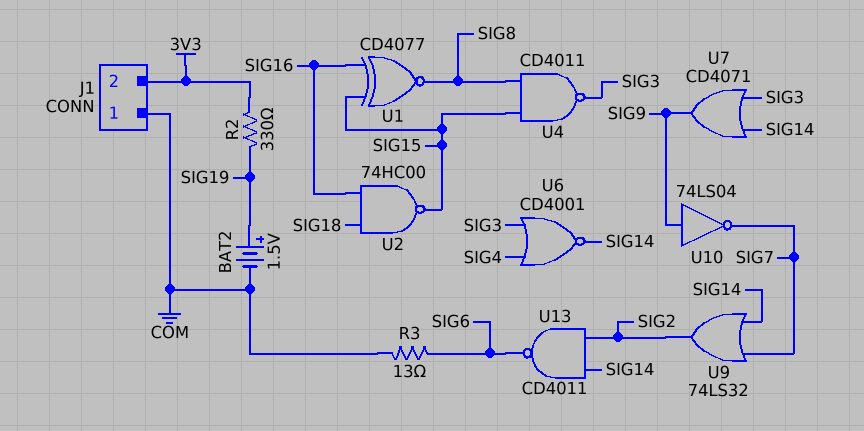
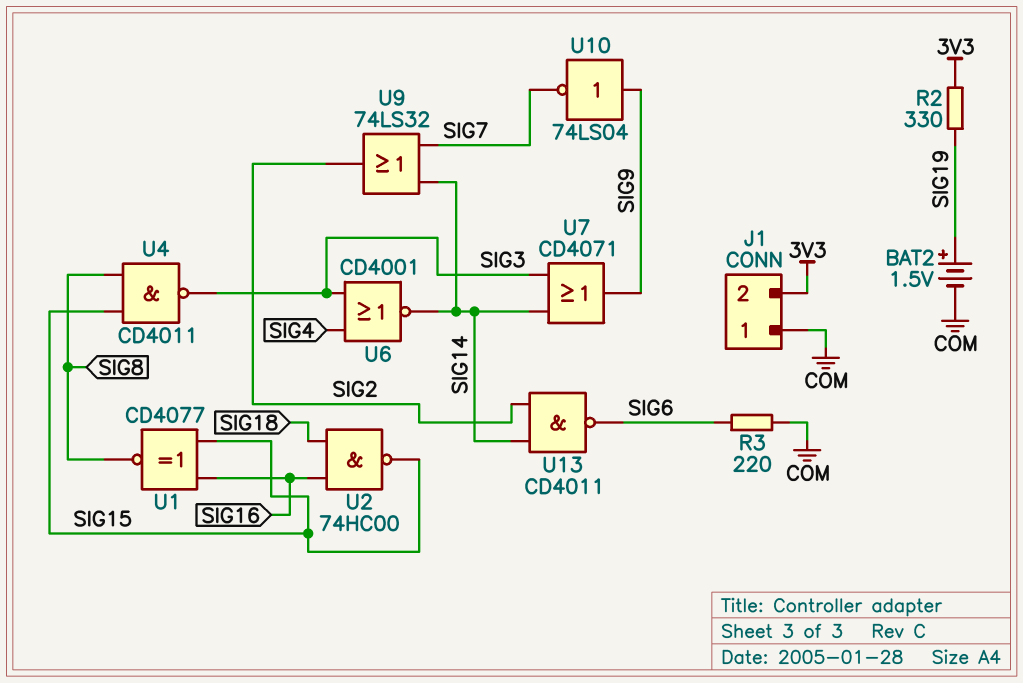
R3: 13 (COM, SIG6) -> 220 (COM, SIG6)

